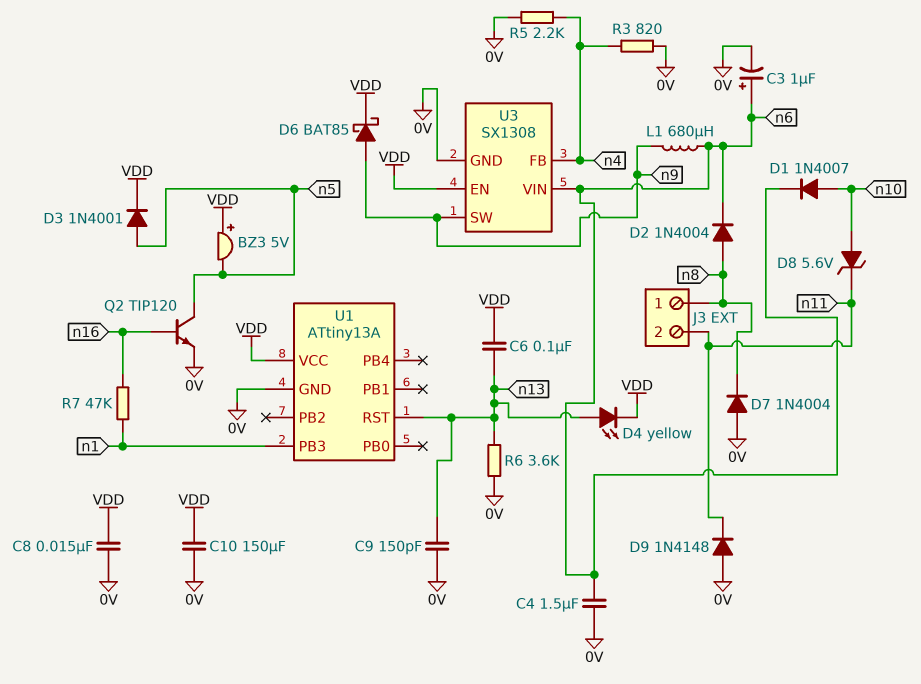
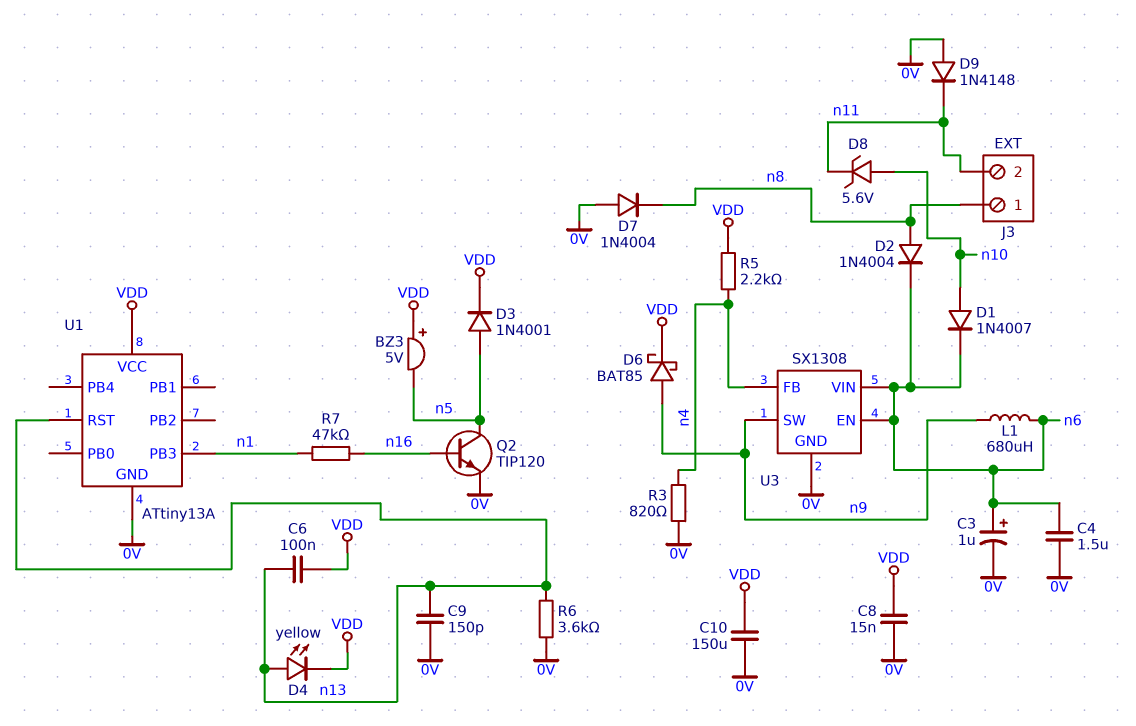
R5: 2.2k (0V, n4) -> 2.2k (VDD, n4)
U3 pin EN: VDD -> n6

